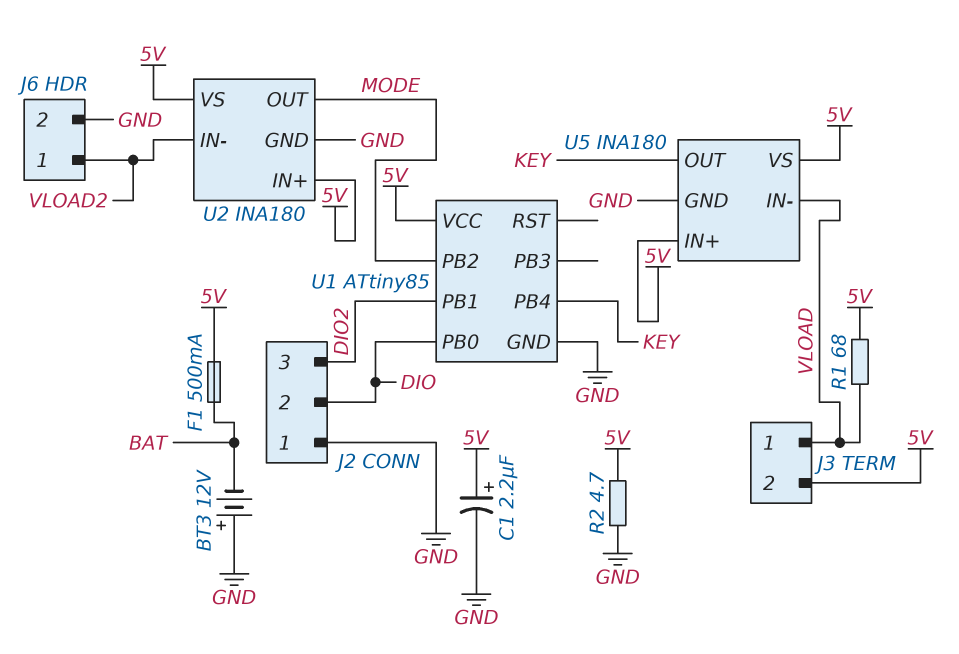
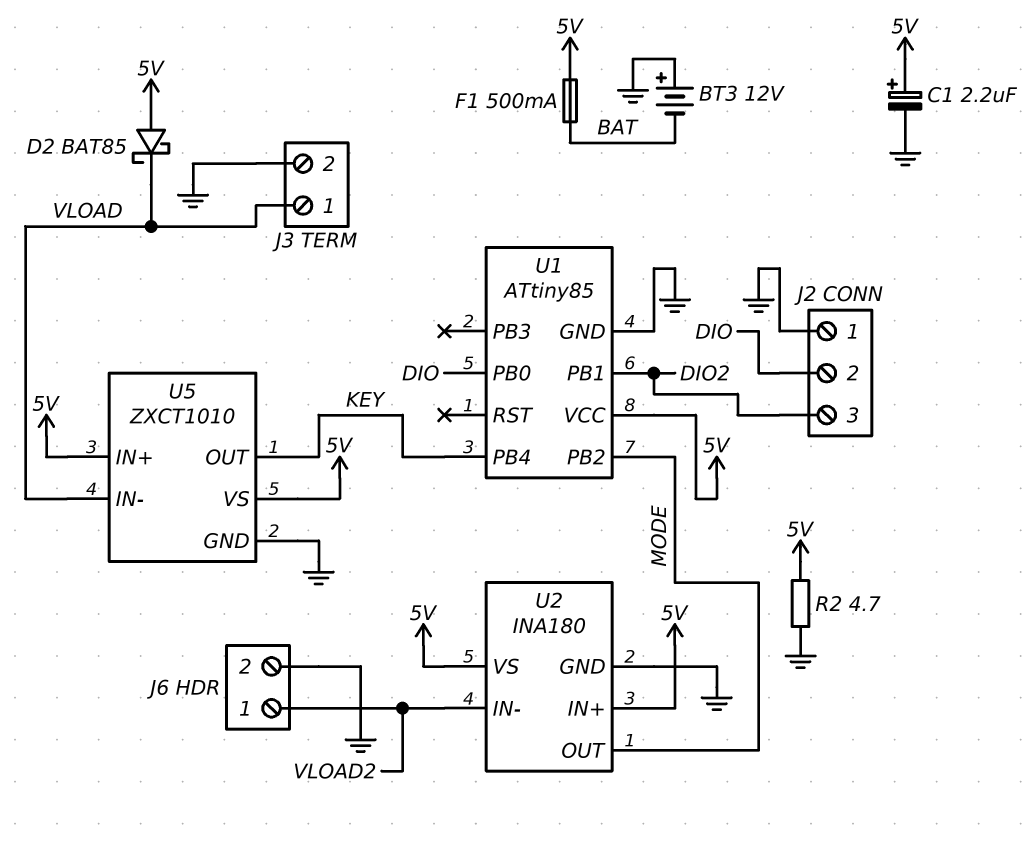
D2: none -> schottky BAT85 (A 5V, K VLOAD)
J3 pin 2: 5V -> GND
R1: 68 (5V, VLOAD) -> none
U5: INA180 -> ZXCT1010

